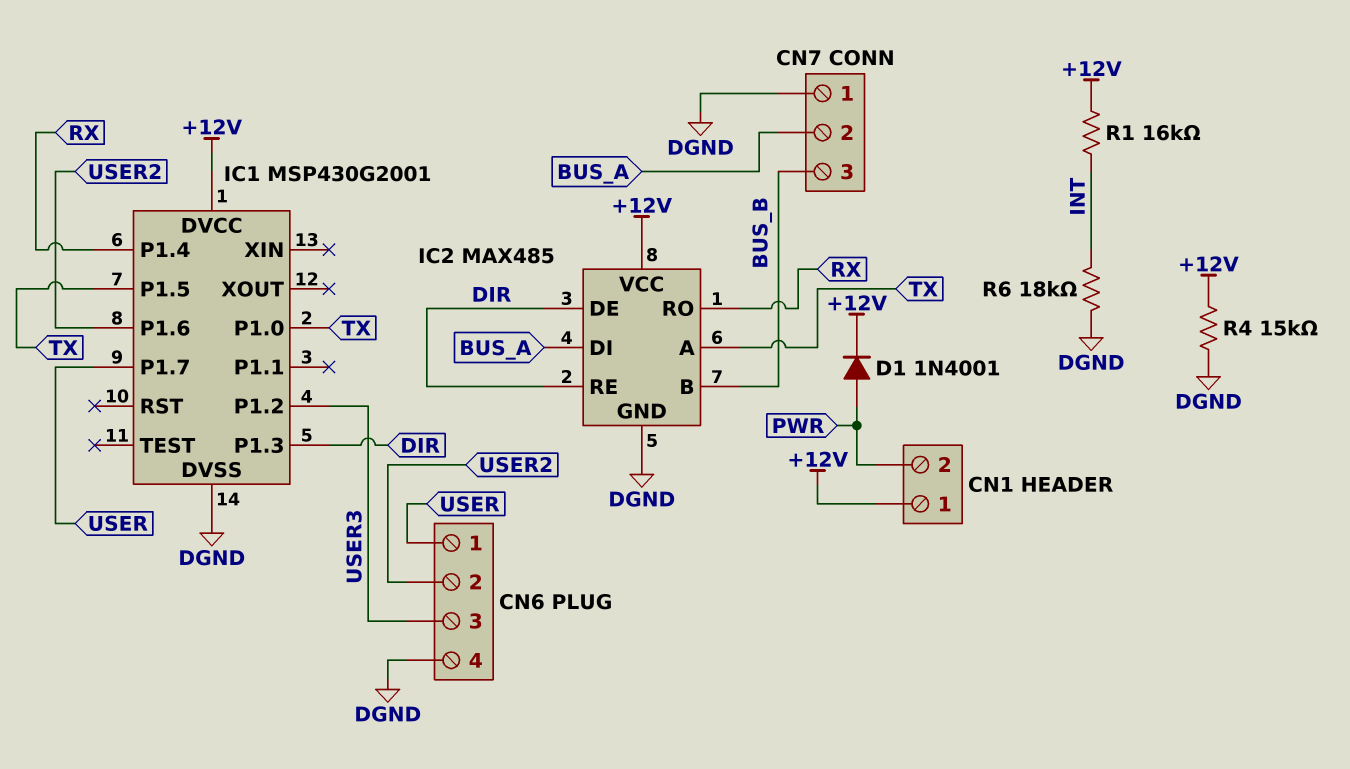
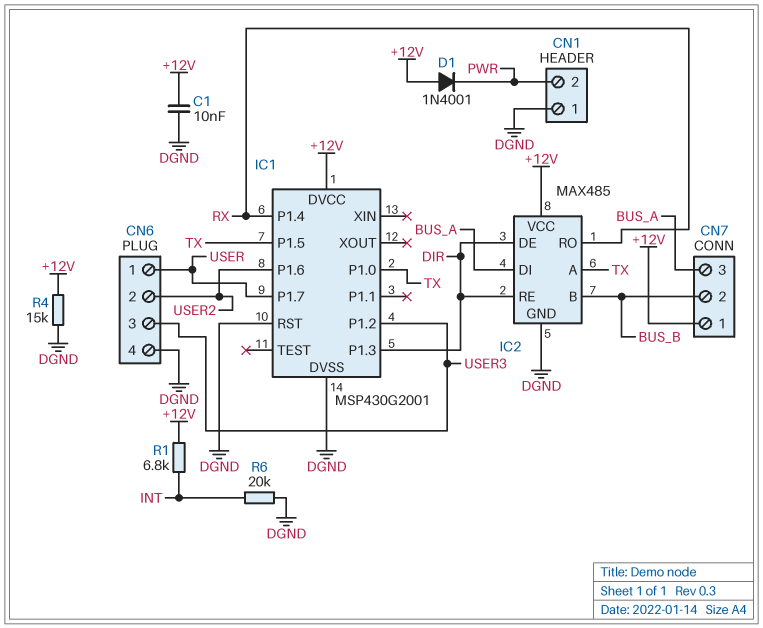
C1: none -> 10nF (+12V, DGND)
CN1 pin 1: +12V -> DGND
CN7 pin 1: DGND -> +12V
CN7 pin 2: BUS_A -> BUS_B
CN7 pin 3: BUS_B -> BUS_A
D1: diode 1N4001 (A PWR, K +12V) -> diode 1N4001 (A +12V, K PWR)
IC1 pin RST: none -> DGND
R1: 16k (+12V, INT) -> 6.8k (+12V, INT)
R6: 18k (DGND, INT) -> 20k (DGND, INT)

